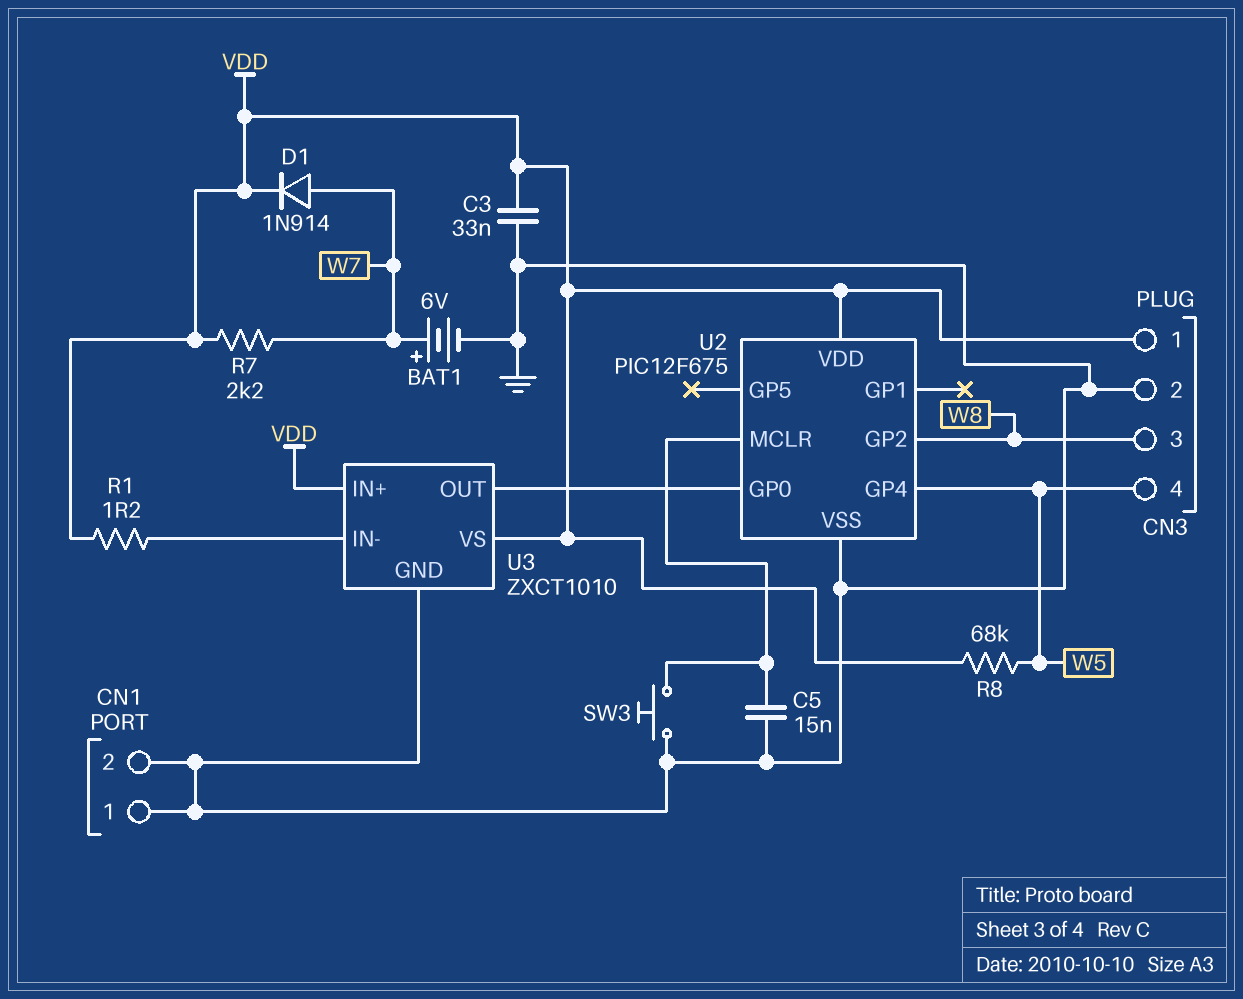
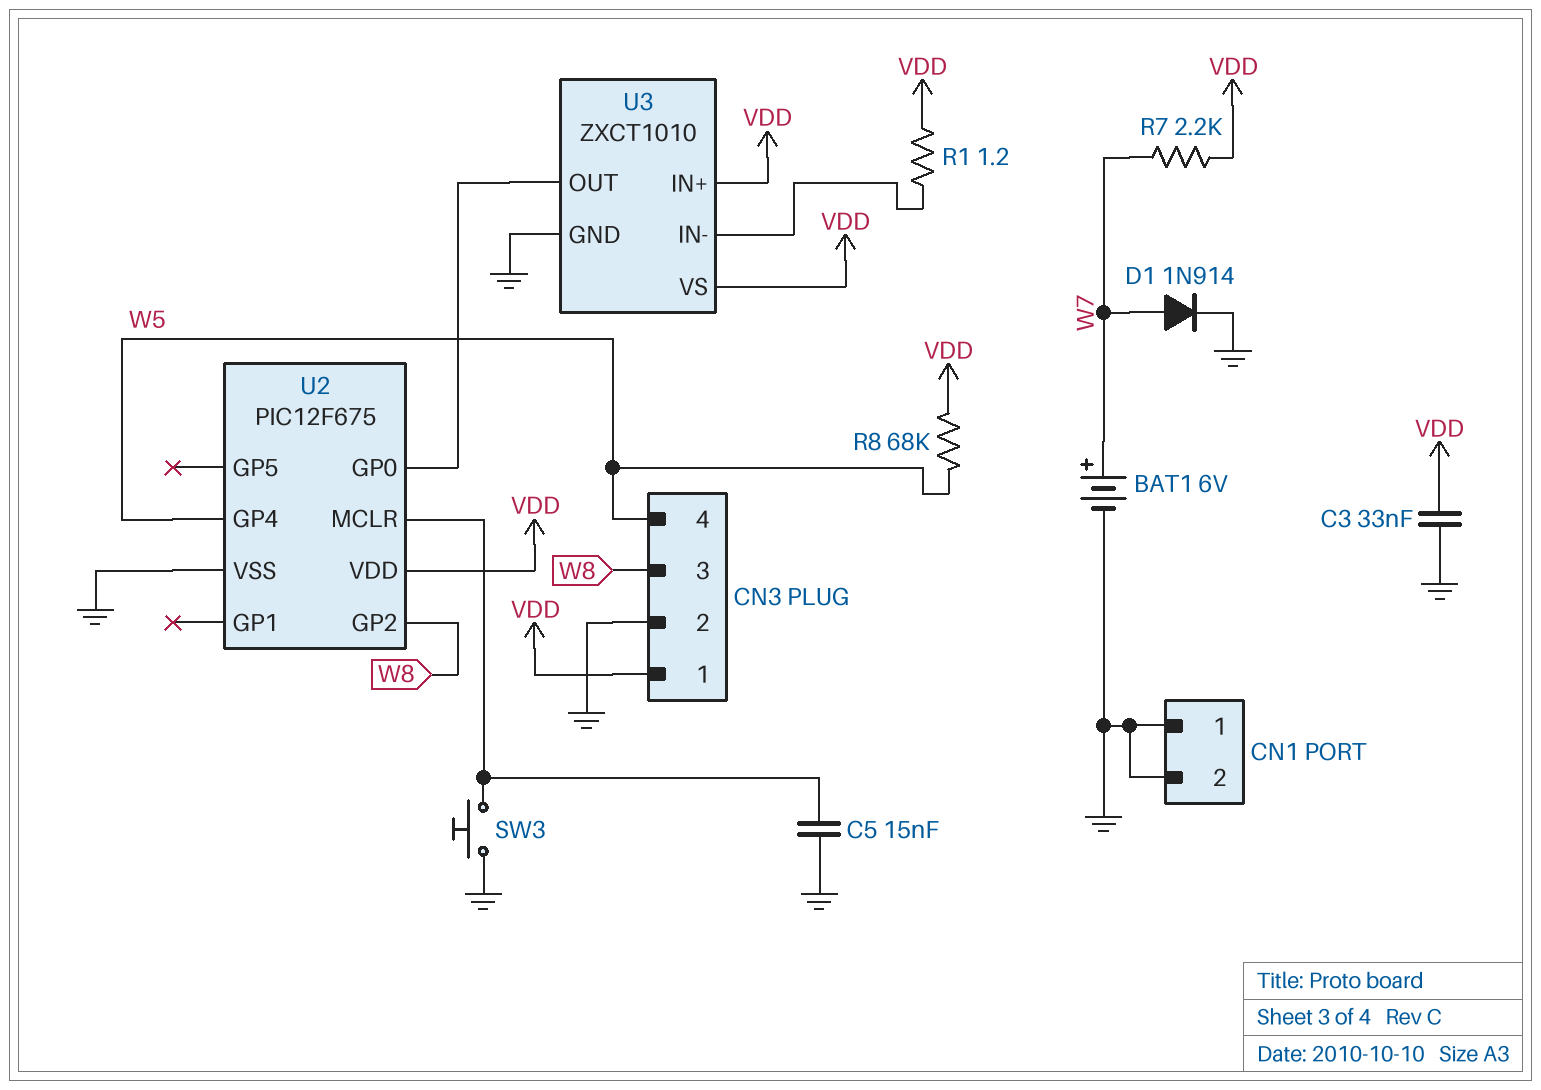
D1: diode 1N914 (A W7, K VDD) -> diode 1N914 (A W7, K GND)

